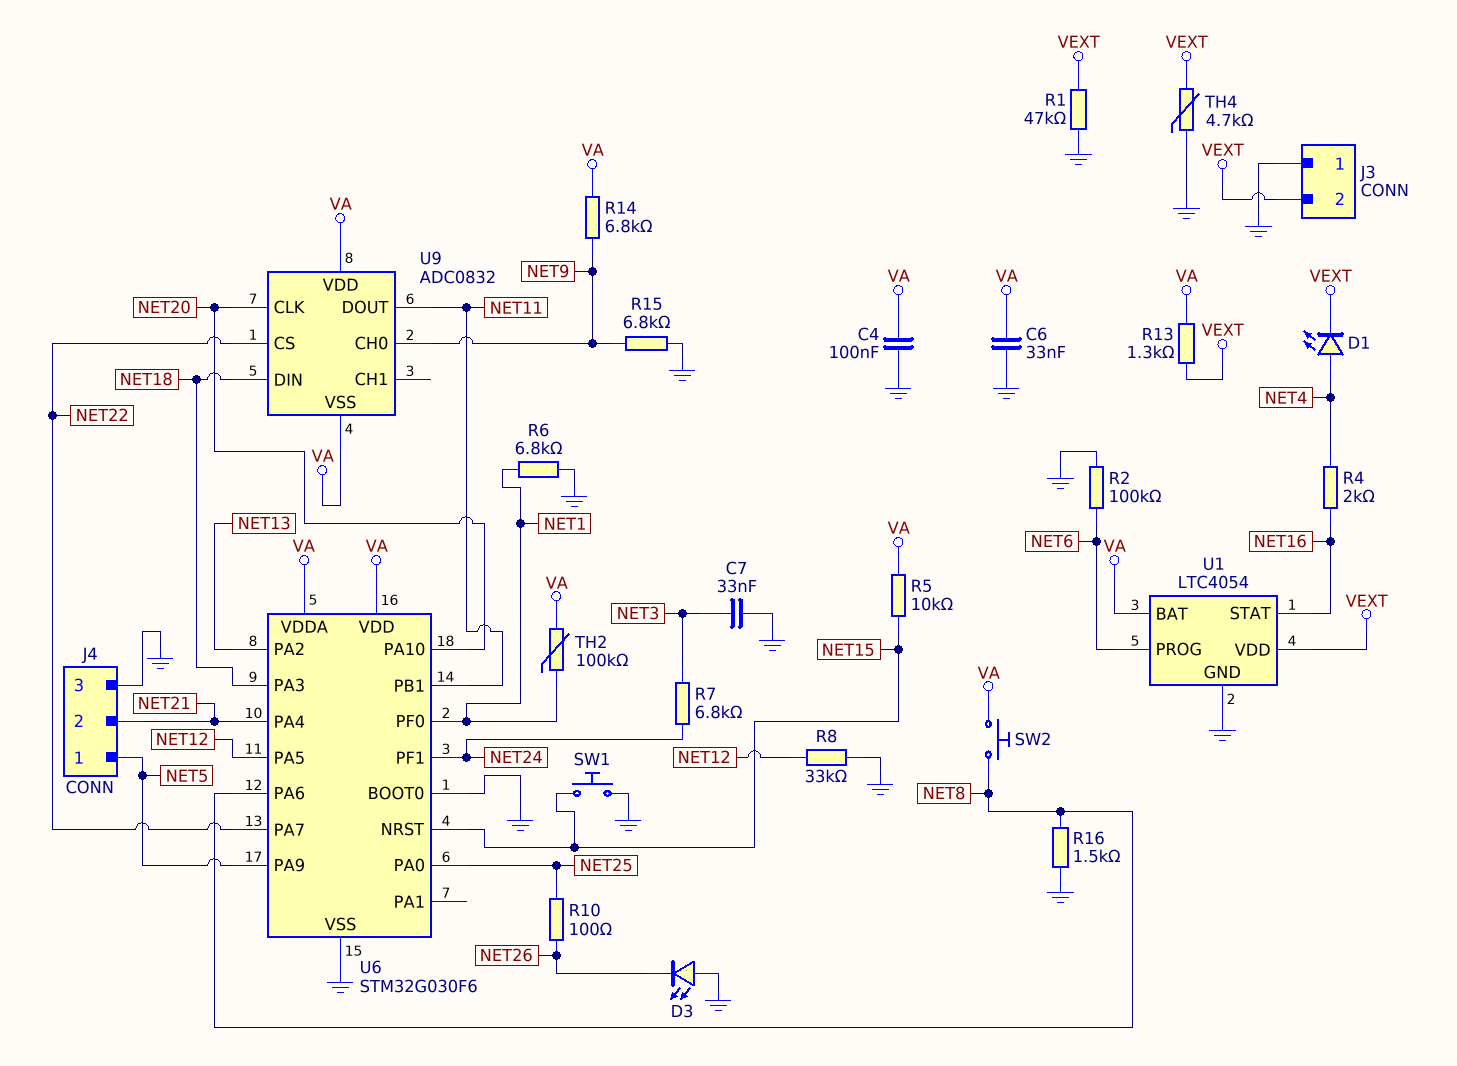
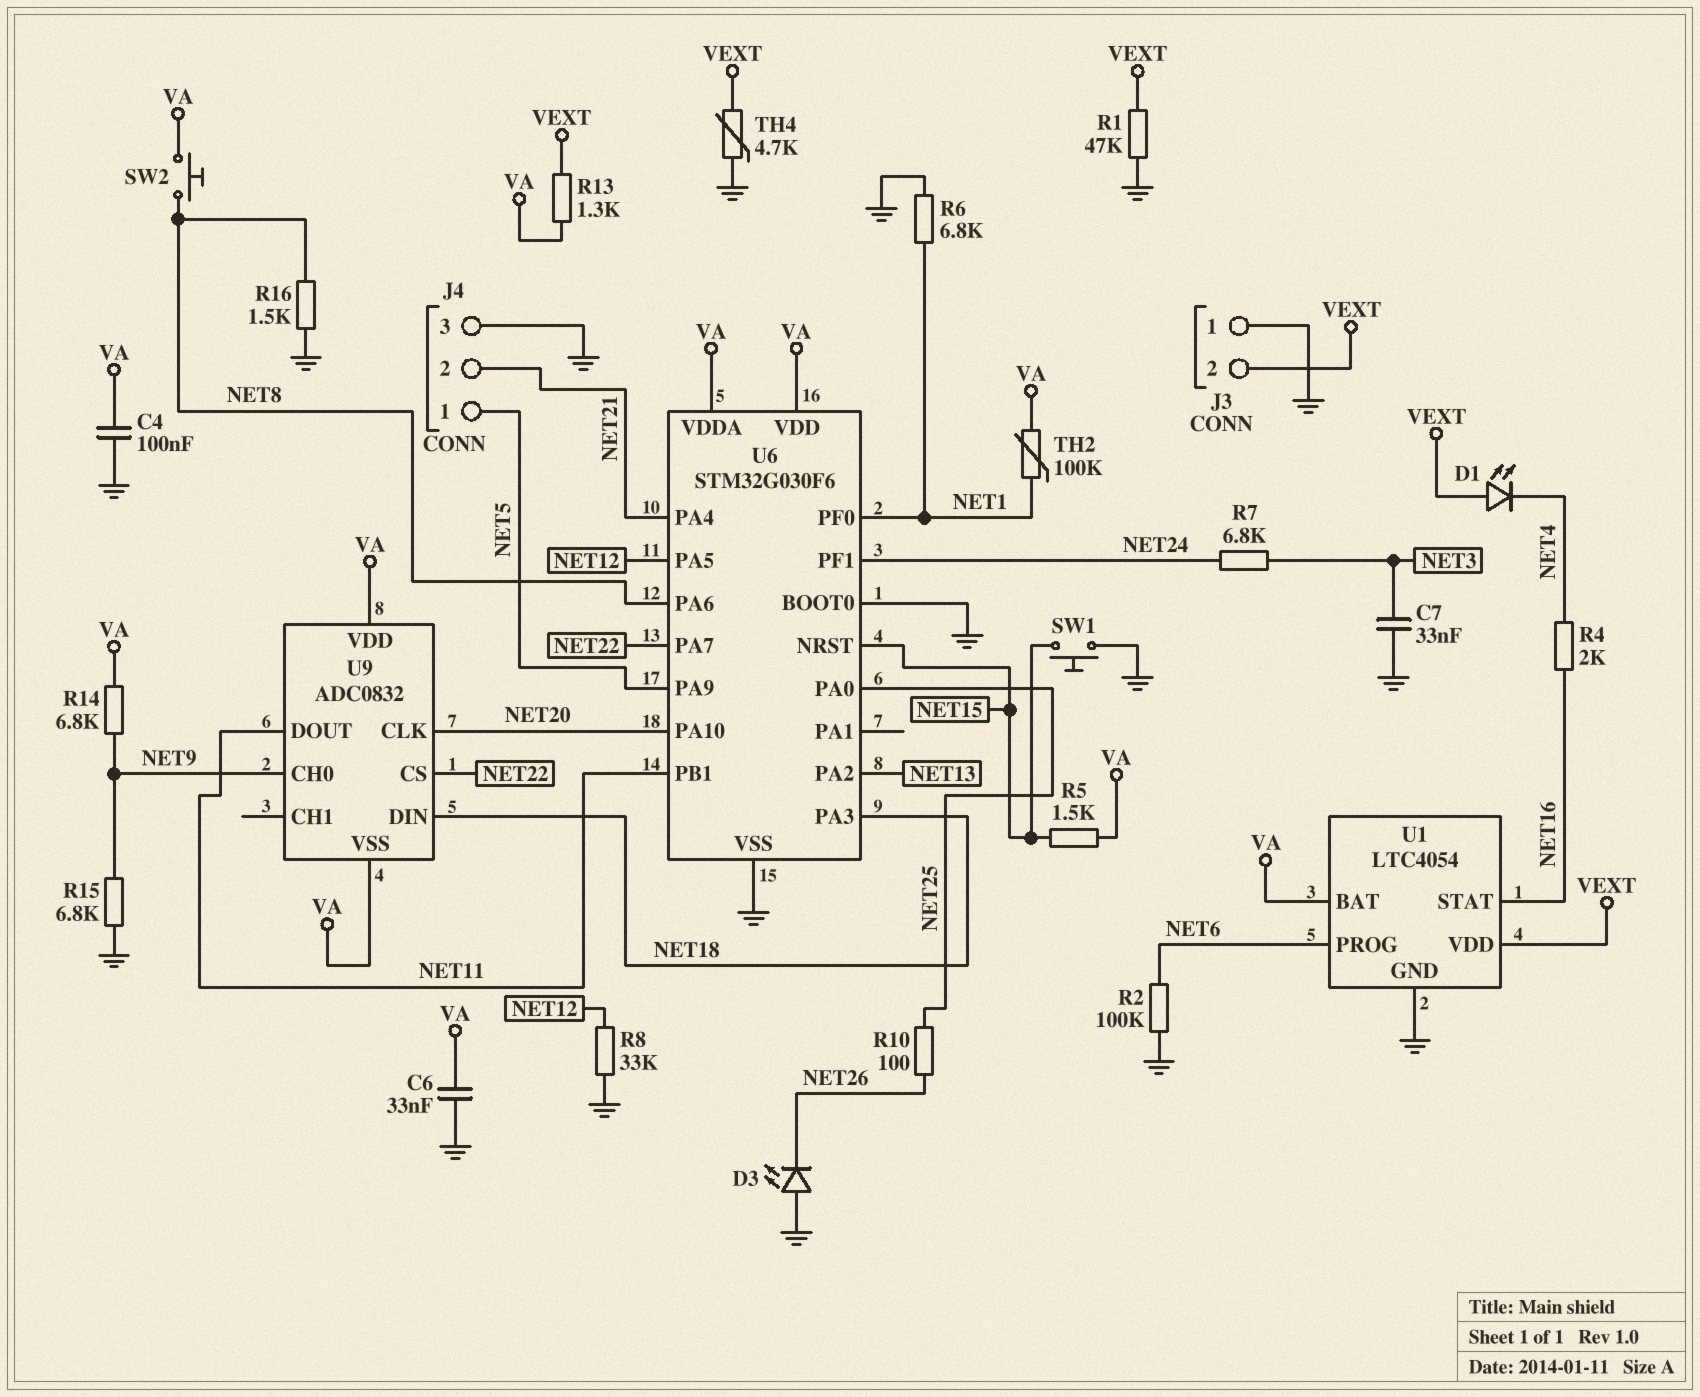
D1: LED (A NET4, K VEXT) -> LED (A VEXT, K NET4)
R5: 10k (NET15, VA) -> 1.5k (NET15, VA)

